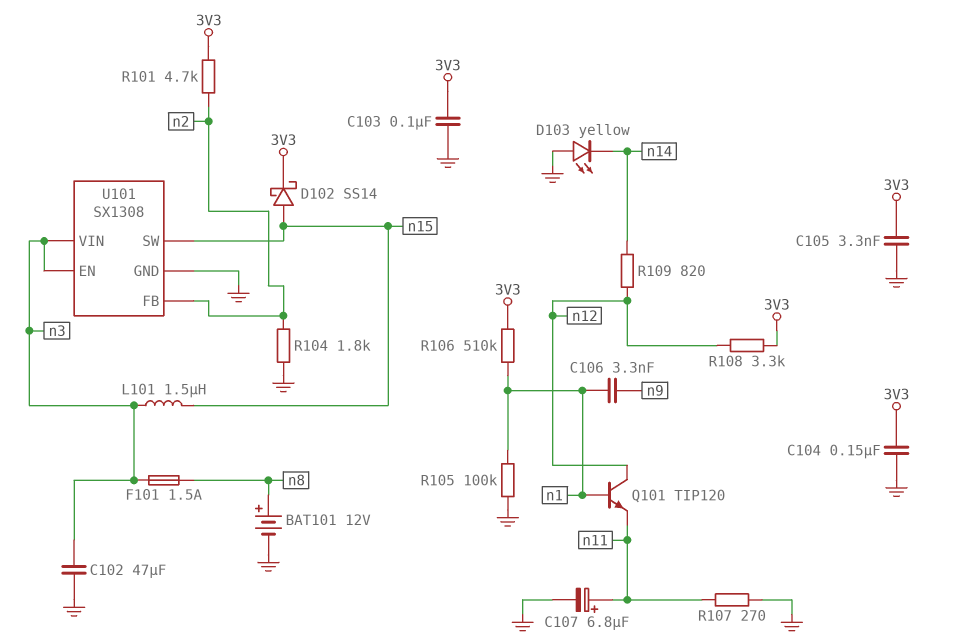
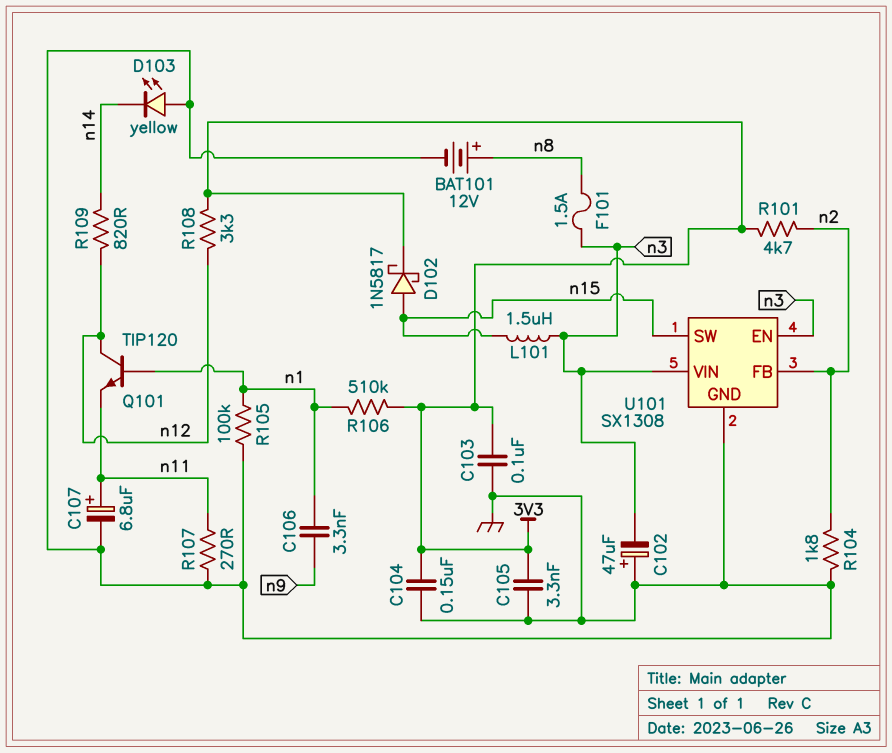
C102: 47uF (GND, n3) -> 47uF (plus GND, minus n3)
D102: schottky SS14 (A n15, K 3V3) -> schottky 1N5817 (A n15, K 3V3)

